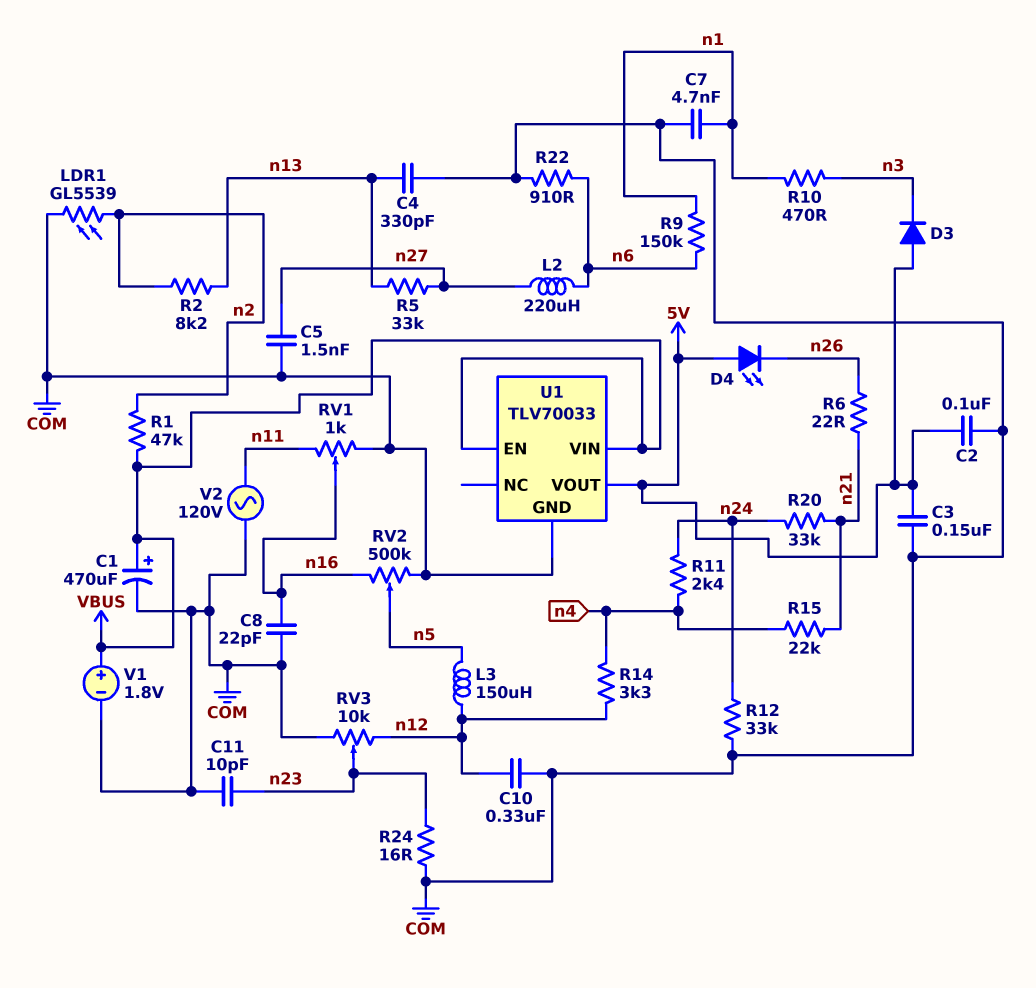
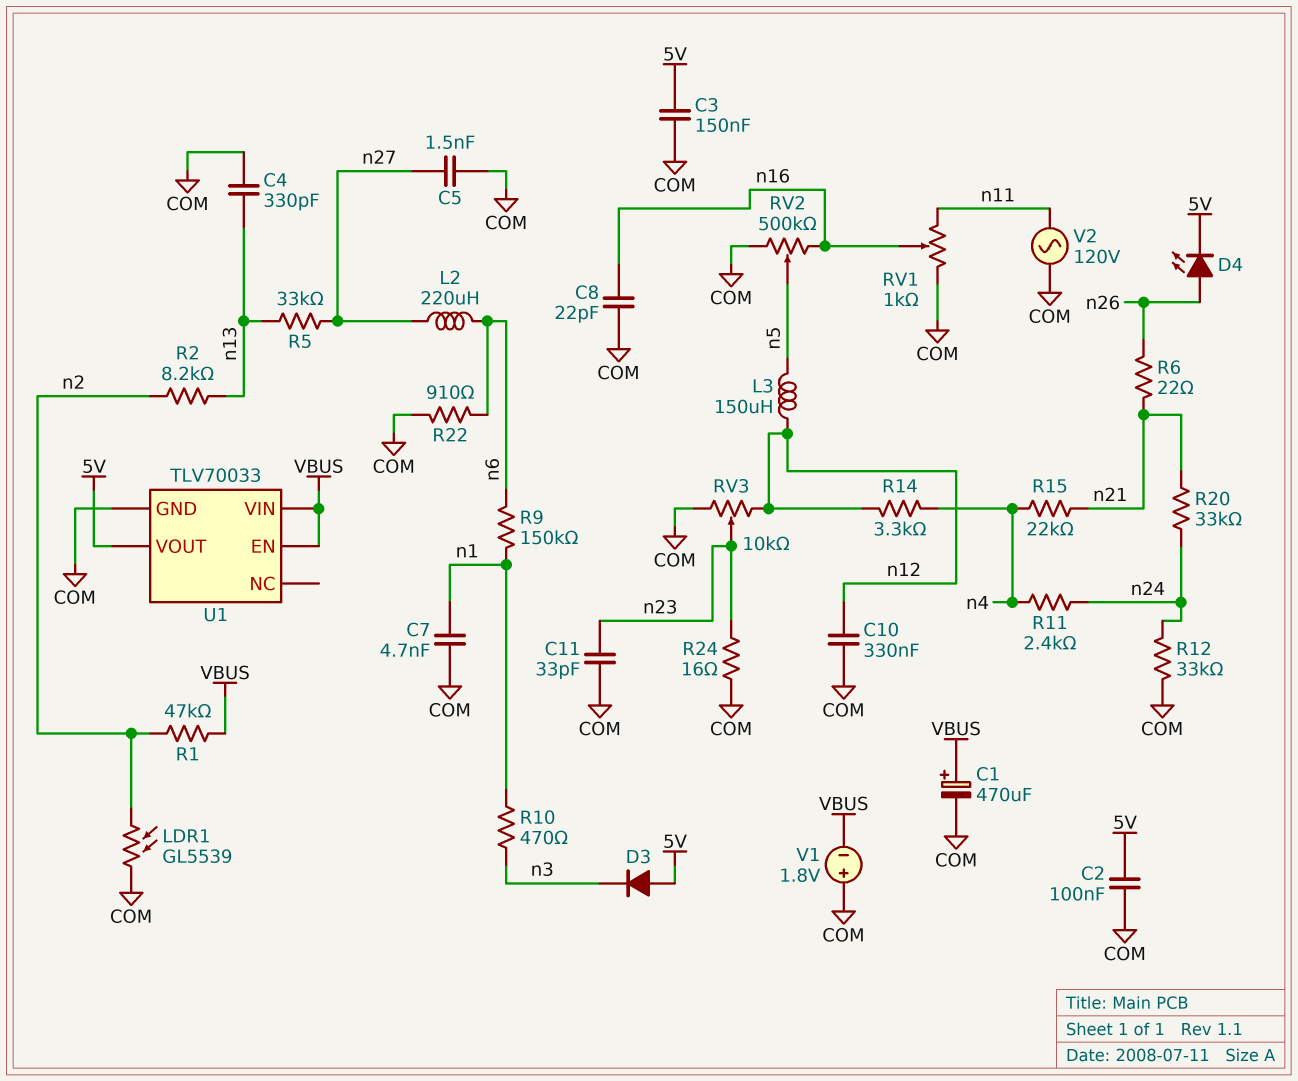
C11: 10pF (COM, n23) -> 33pF (COM, n23)
D4: LED (A 5V, K n26) -> LED (A n26, K 5V)
V1: 1.8V (plus VBUS, minus COM) -> 1.8V (plus COM, minus VBUS)

